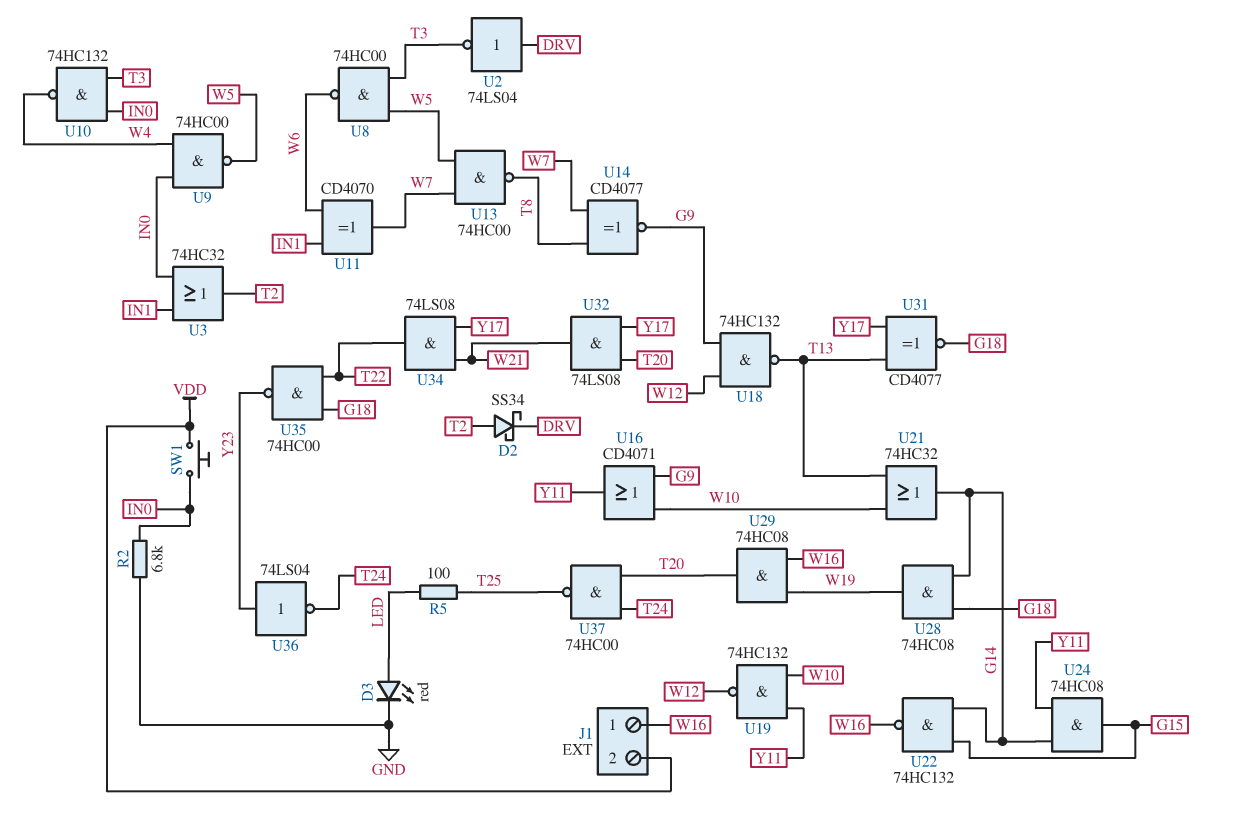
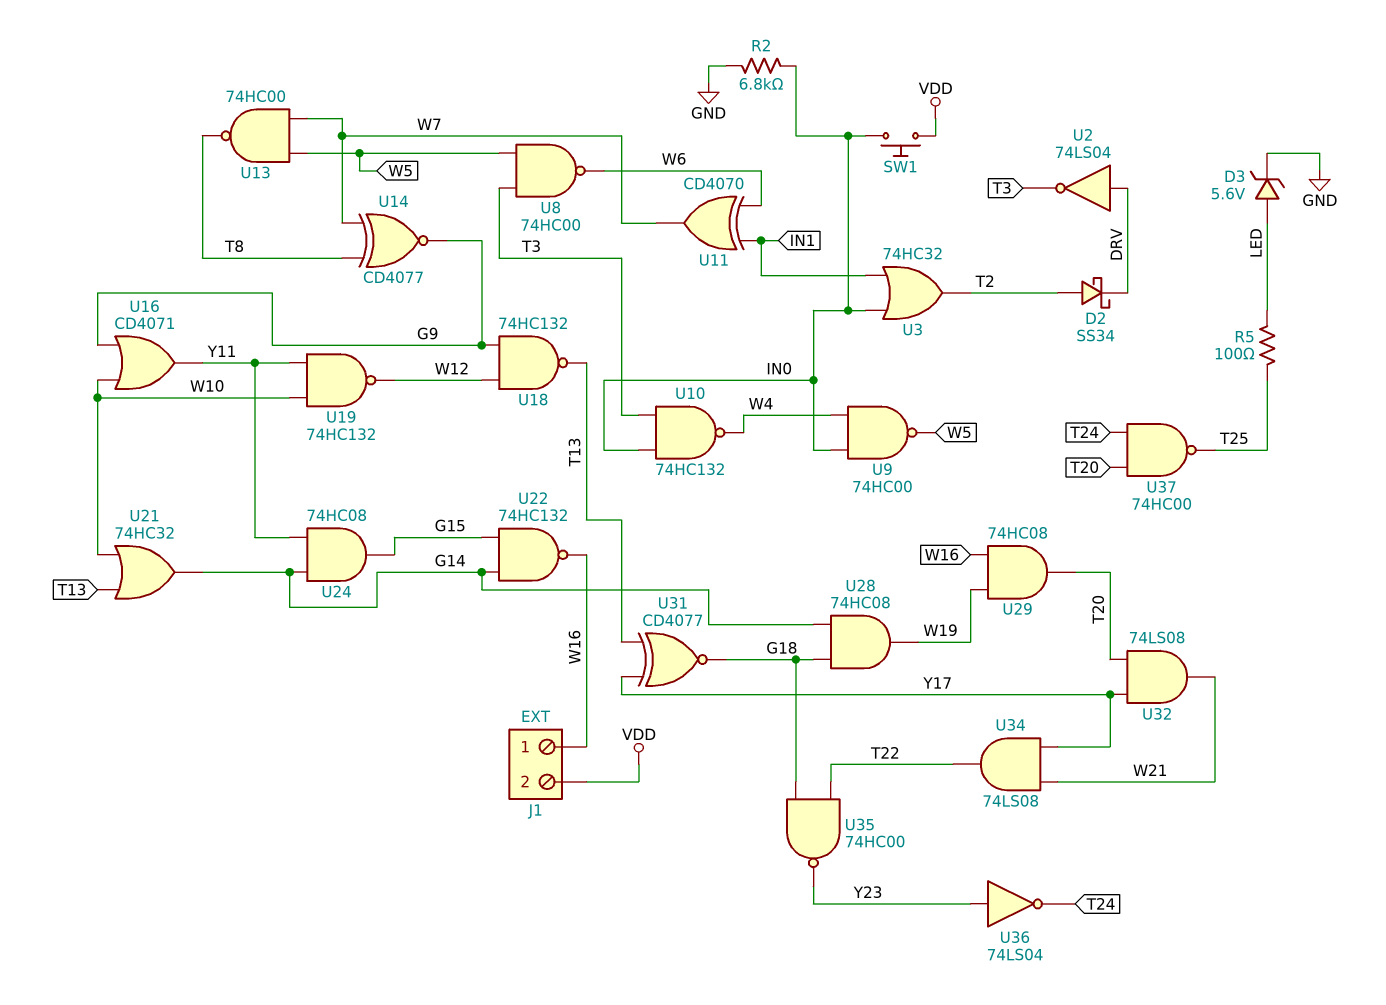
D3: LED red (A LED, K GND) -> zener 5.6V (A LED, K GND)

